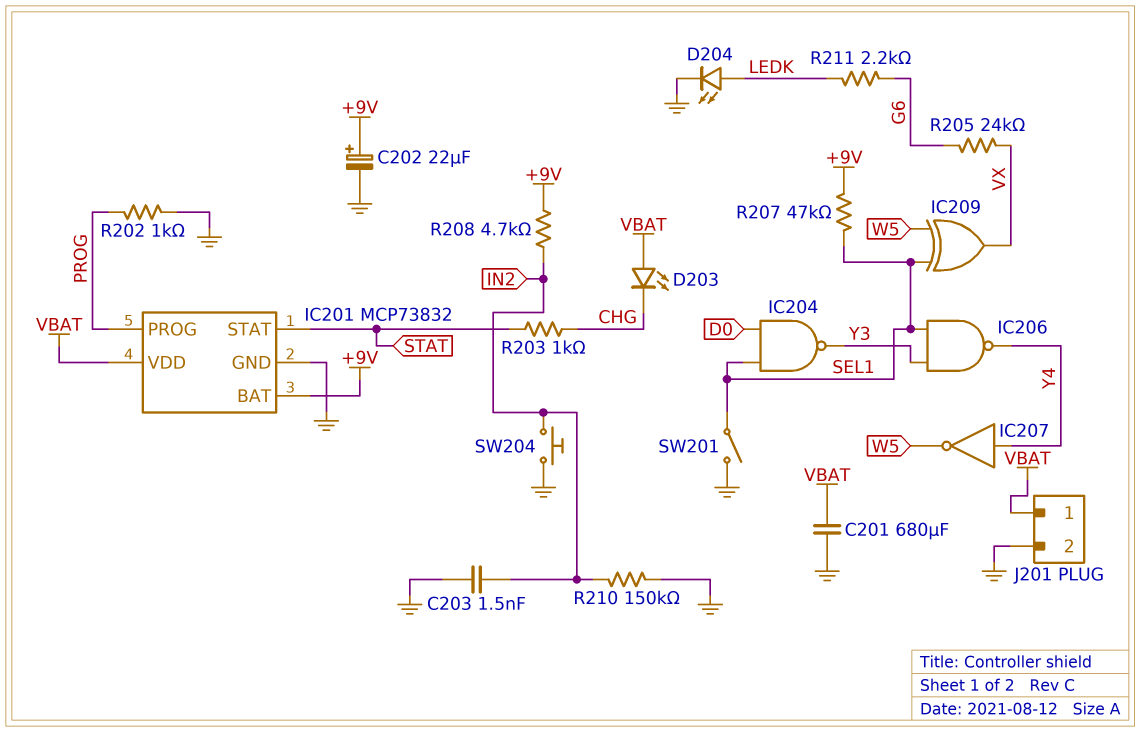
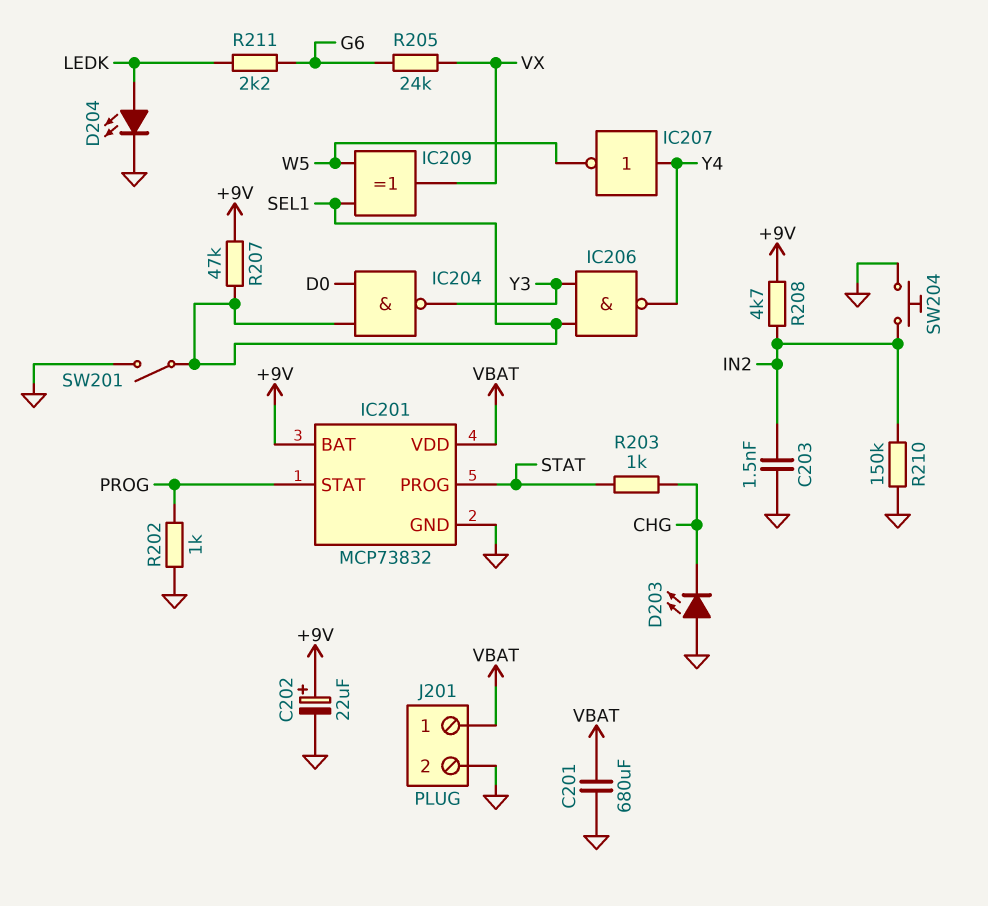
D203: LED (A VBAT, K CHG) -> LED (A GND, K CHG)
IC201 pin PROG: PROG -> STAT
IC201 pin STAT: STAT -> PROG

